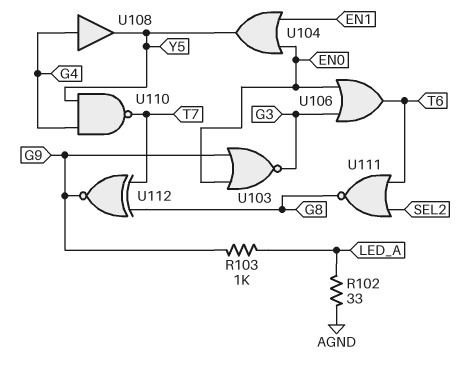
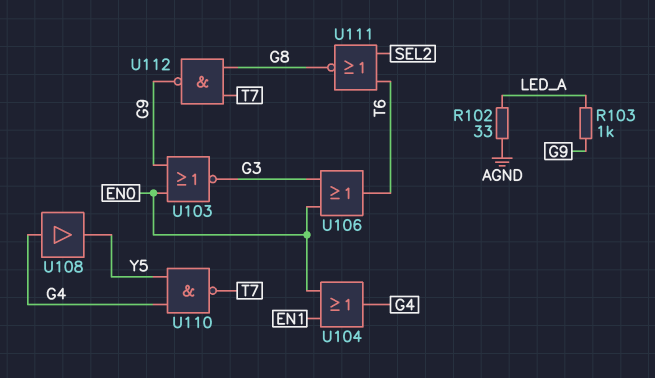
U104: OR (in EN0, in EN1, out Y5) -> OR (in EN0, in EN1, out G4)
U112: XNOR (in G8, in T7, out G9) -> NAND (in G8, in T7, out G9)

